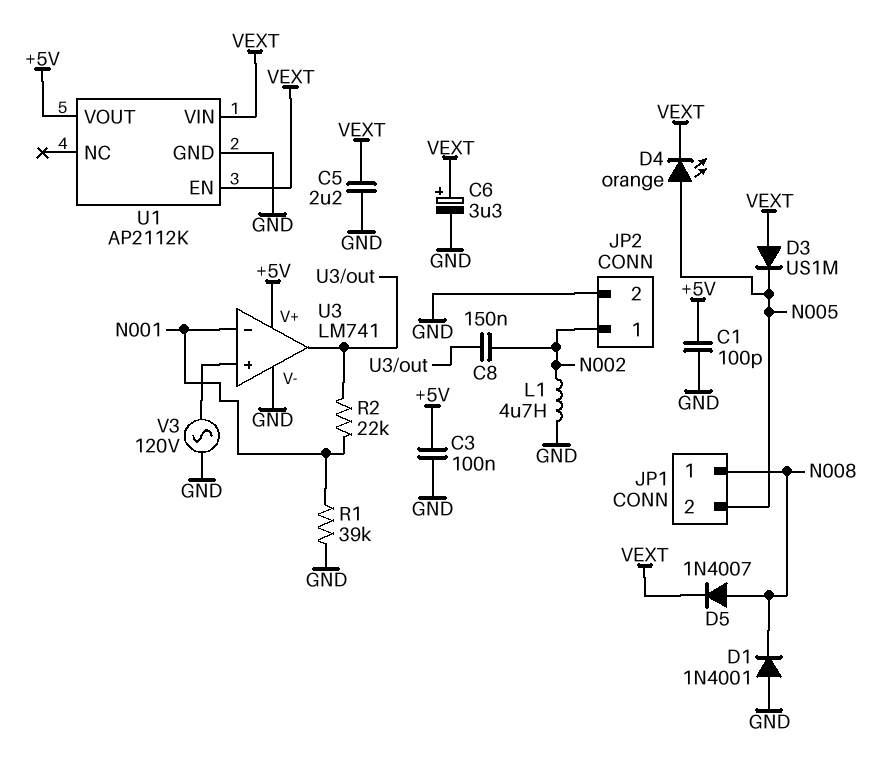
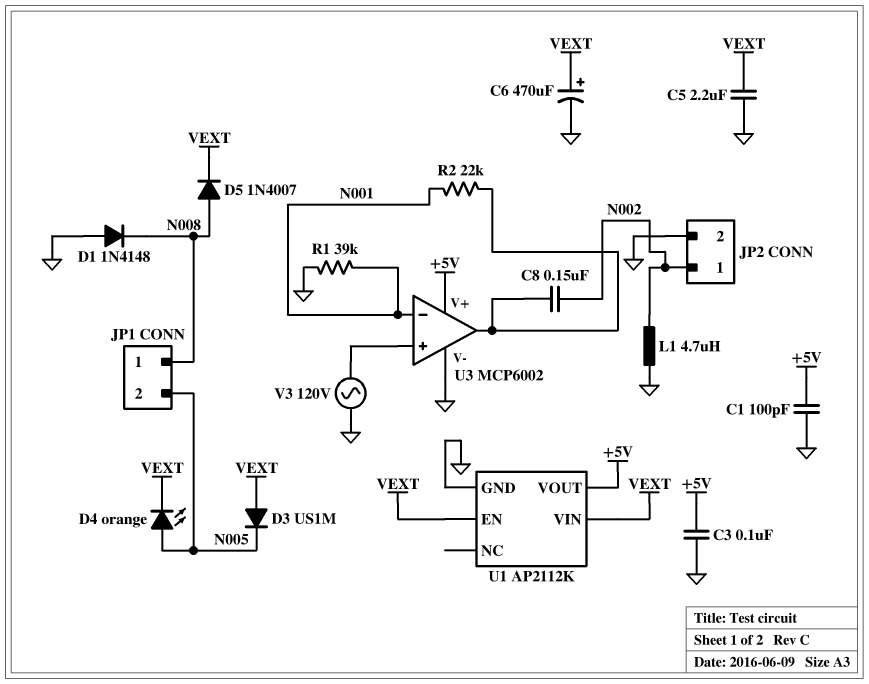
C6: 3.3uF (plus VEXT, minus GND) -> 470uF (plus VEXT, minus GND)
D1: diode 1N4001 (A GND, K N008) -> diode 1N4148 (A GND, K N008)
U3: LM741 -> MCP6002

